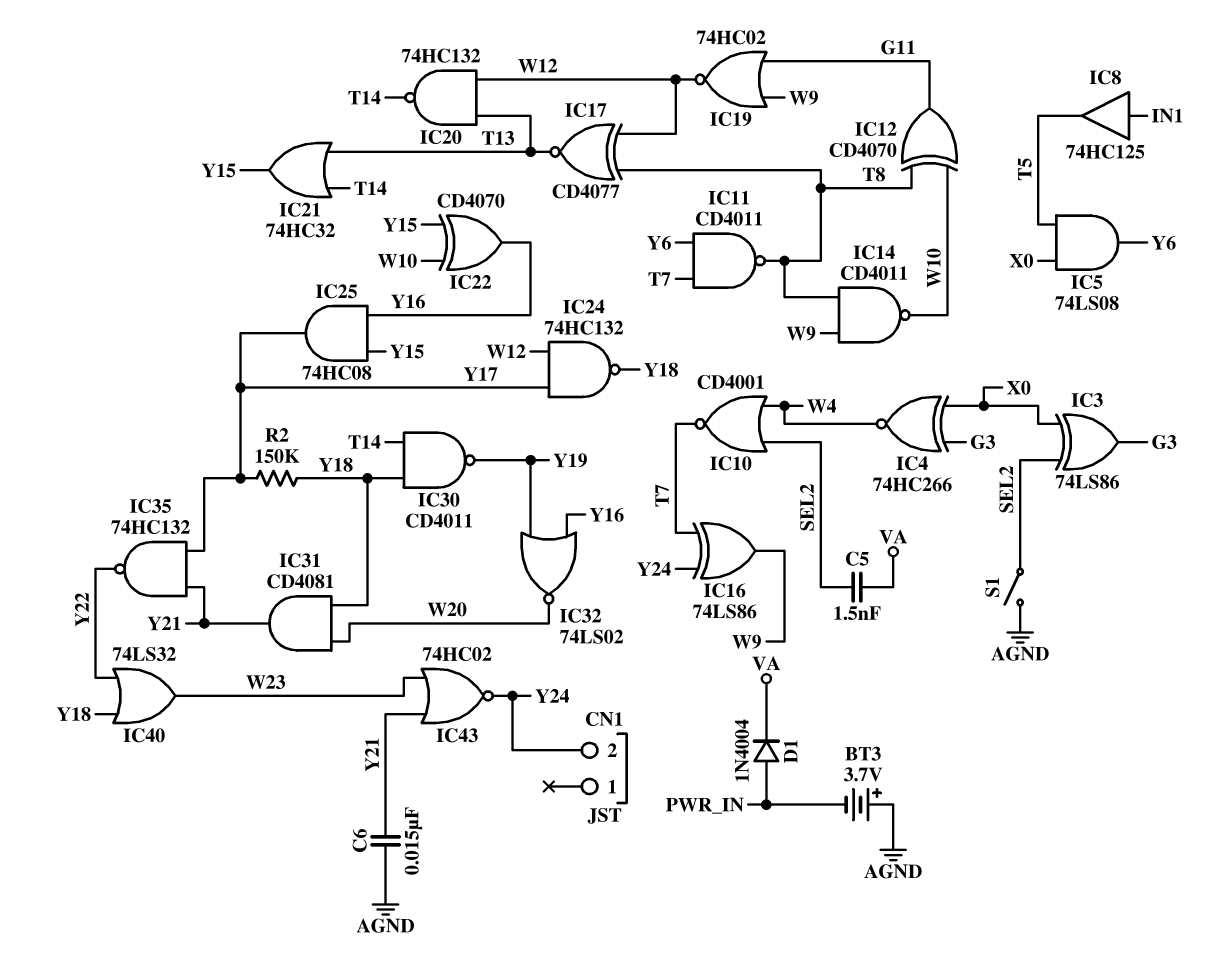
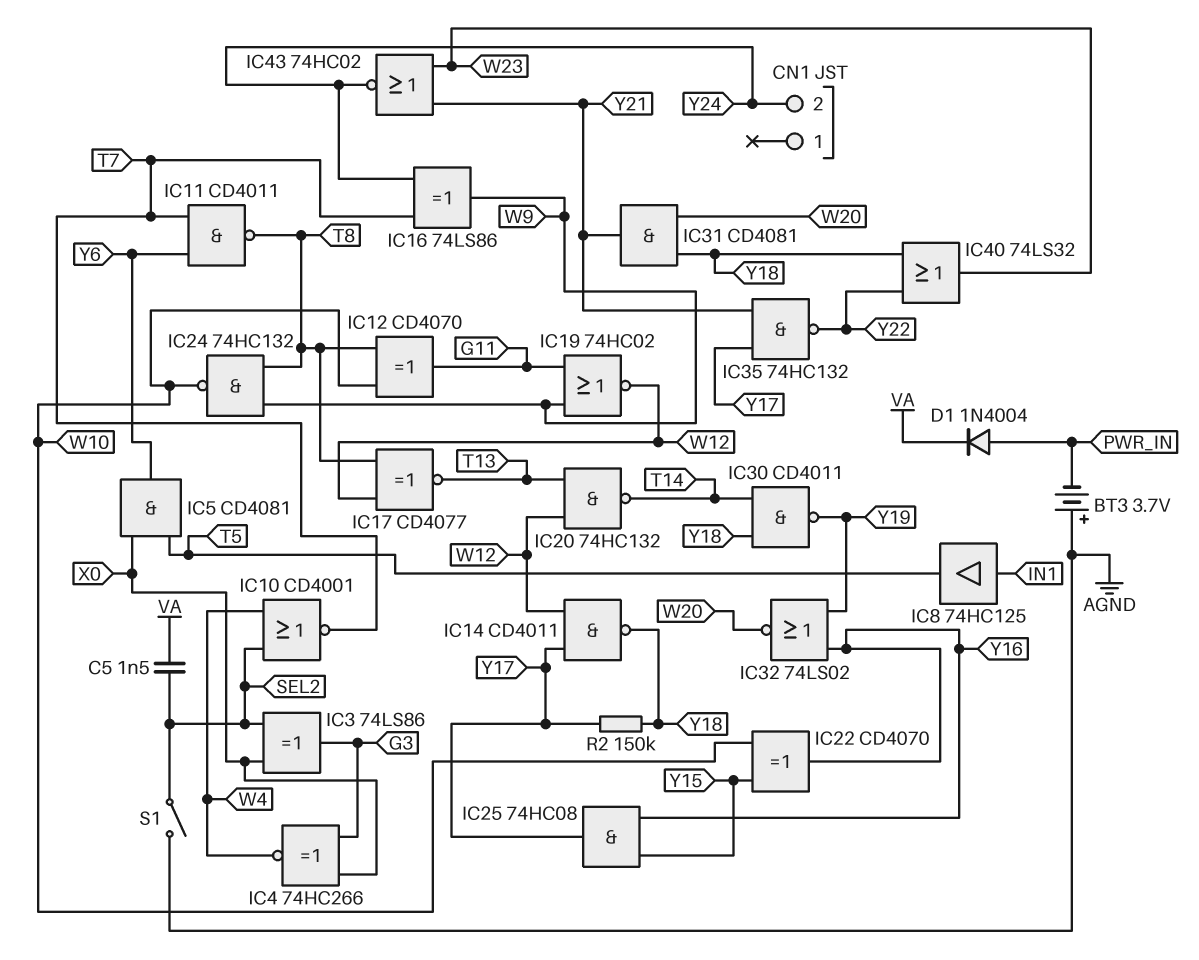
C6: 15nF (AGND, Y21) -> none
IC5: AND 74LS08 (in T5, in X0, out Y6) -> AND CD4081 (in T5, in X0, out Y6)
IC14: NAND CD4011 (in T8, in W9, out W10) -> NAND CD4011 (in W12, in Y17, out Y18)
IC21: OR 74HC32 (in T13, in T14, out Y15) -> none
IC24: NAND 74HC132 (in W12, in Y17, out Y18) -> NAND 74HC132 (in T8, in W9, out W10)

